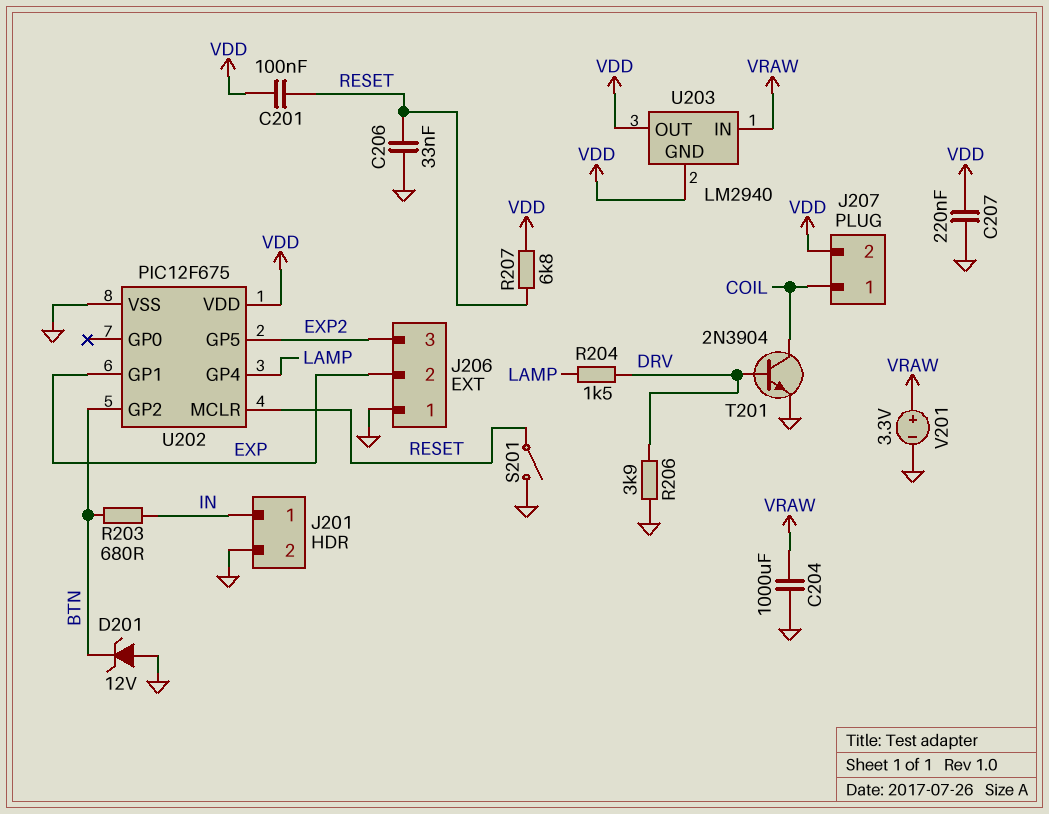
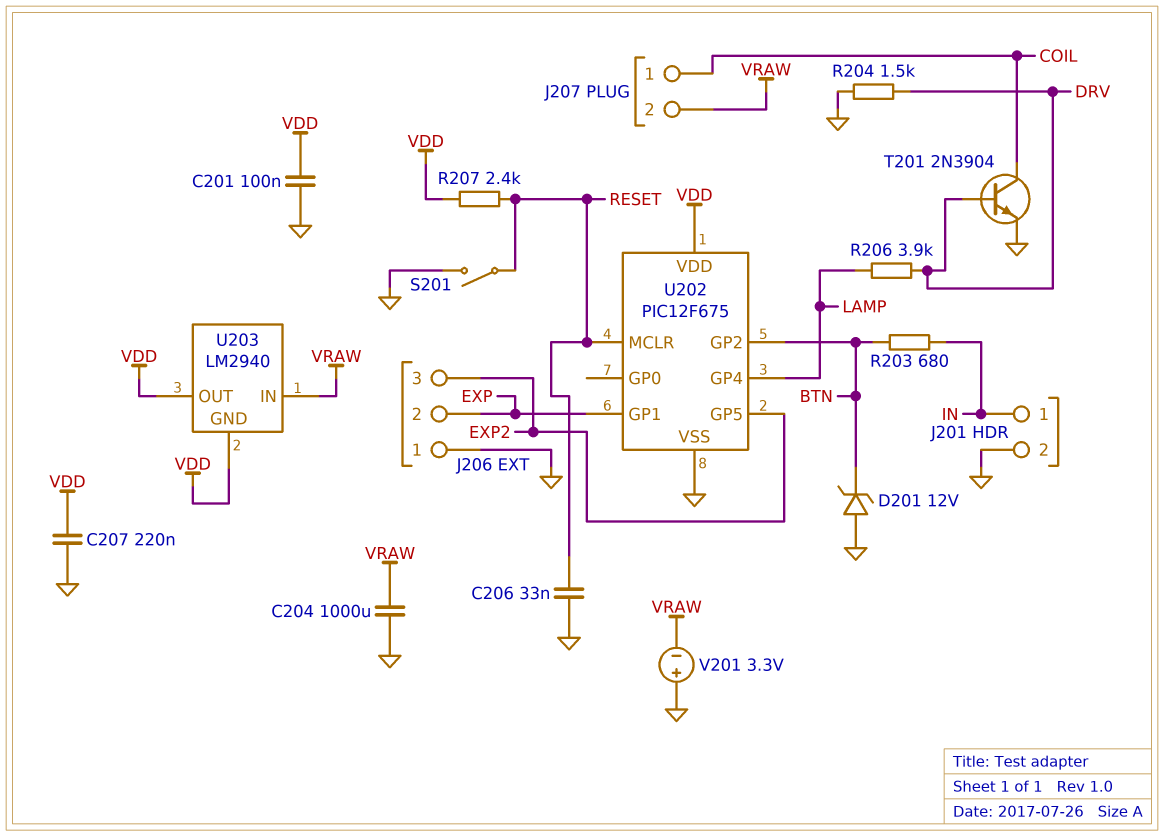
C201: 100nF (RESET, VDD) -> 100nF (GND, VDD)
J207 pin 2: VDD -> VRAW
R204: 1.5k (DRV, LAMP) -> 1.5k (DRV, GND)
R206: 3.9k (DRV, GND) -> 3.9k (DRV, LAMP)
R207: 6.8k (RESET, VDD) -> 2.4k (RESET, VDD)
V201: 3.3V (plus VRAW, minus GND) -> 3.3V (plus GND, minus VRAW)

